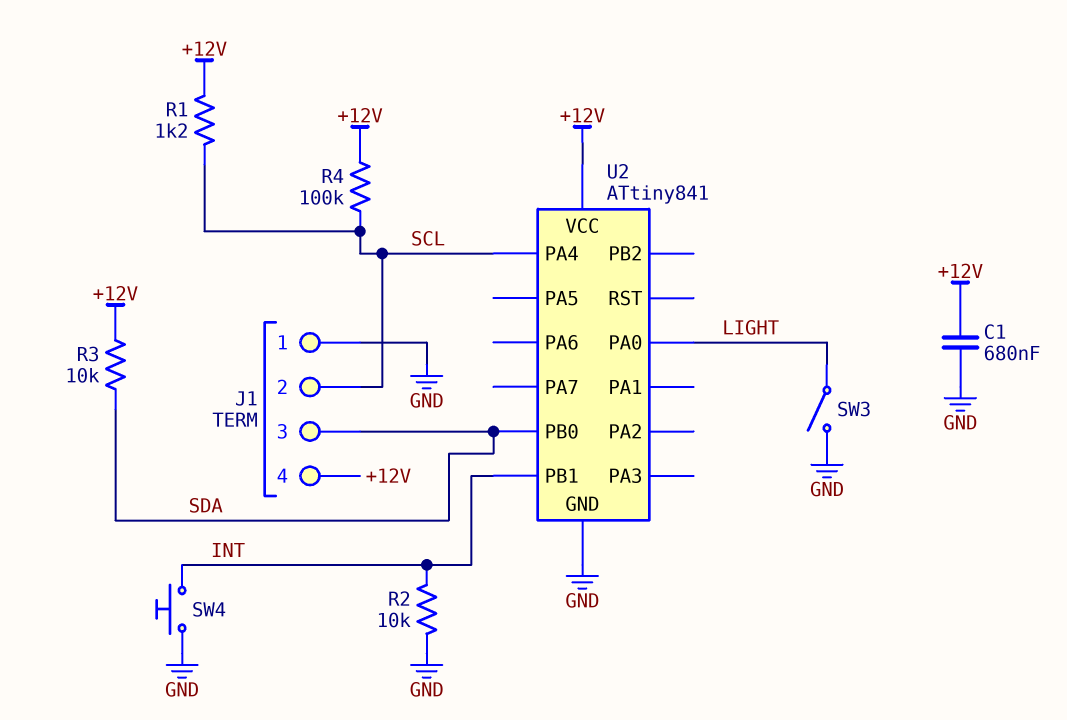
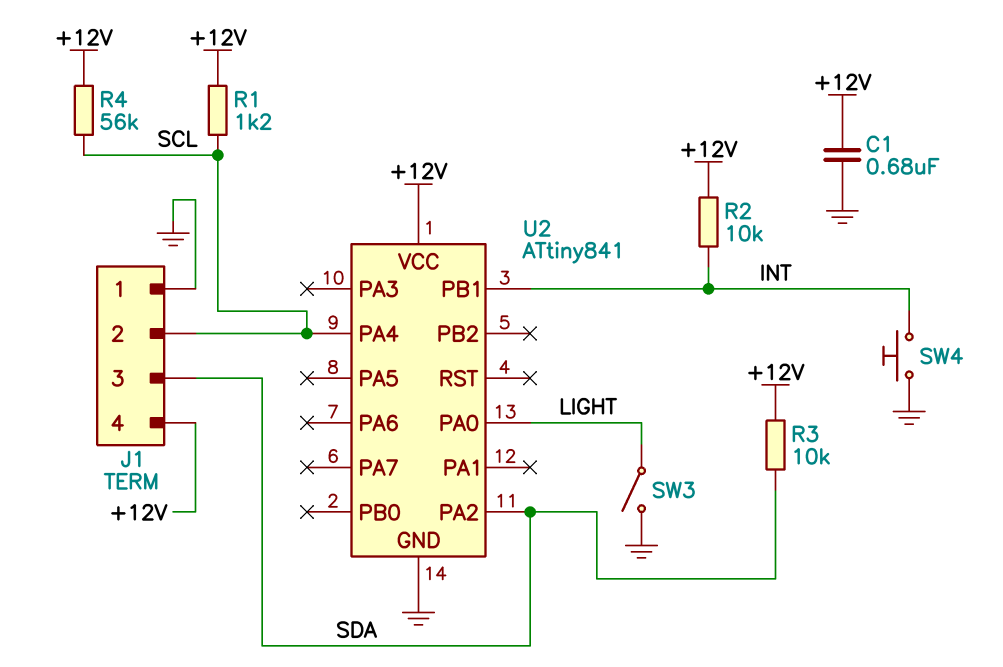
R2: 10k (GND, INT) -> 10k (+12V, INT)
R4: 100k (+12V, SCL) -> 56k (+12V, SCL)
U2 pin PA2: none -> SDA
U2 pin PB0: SDA -> none

